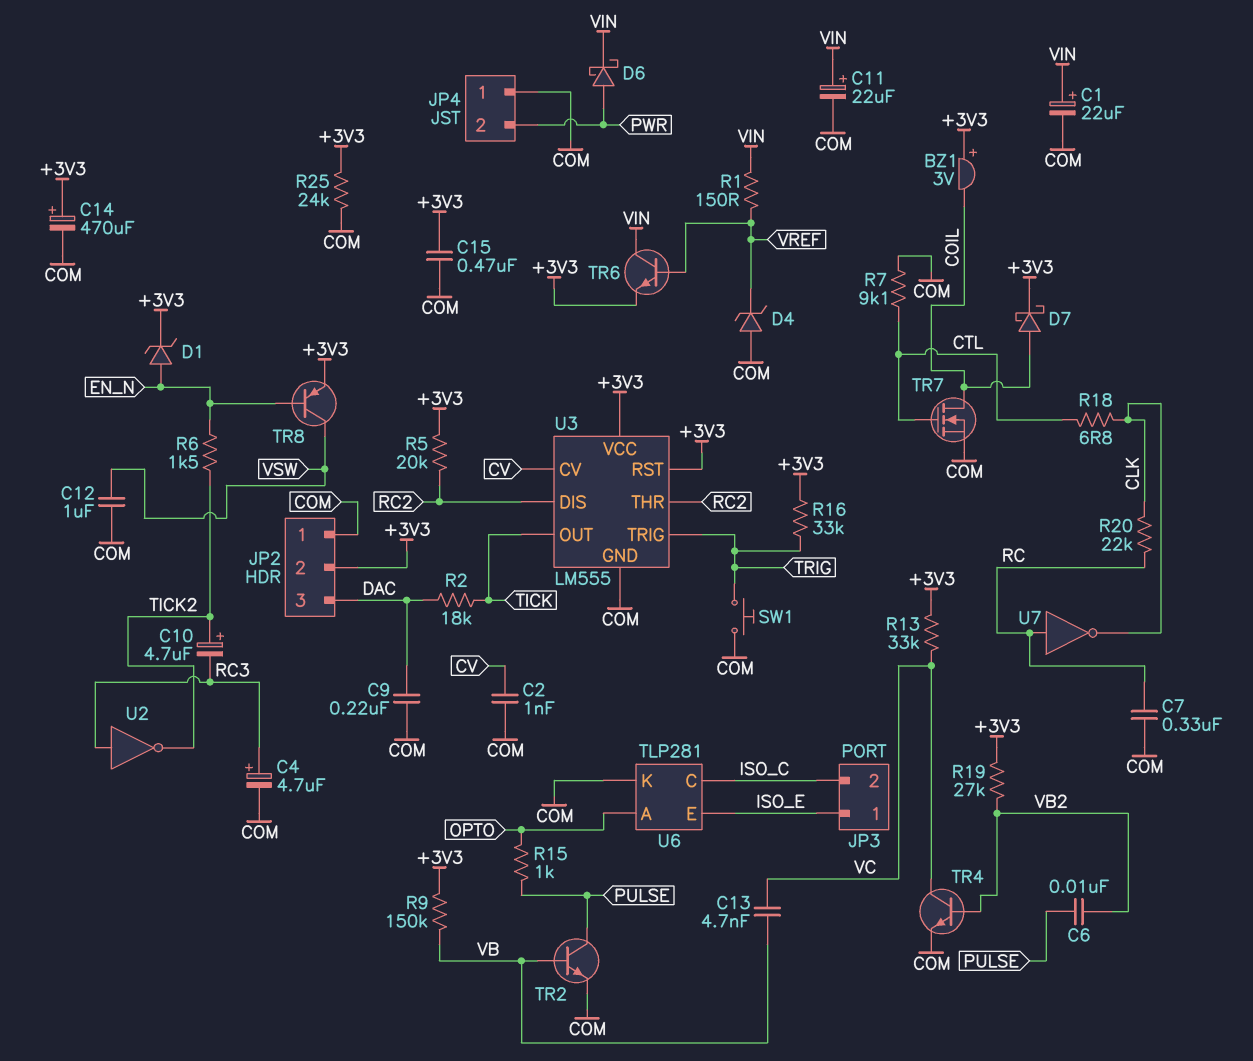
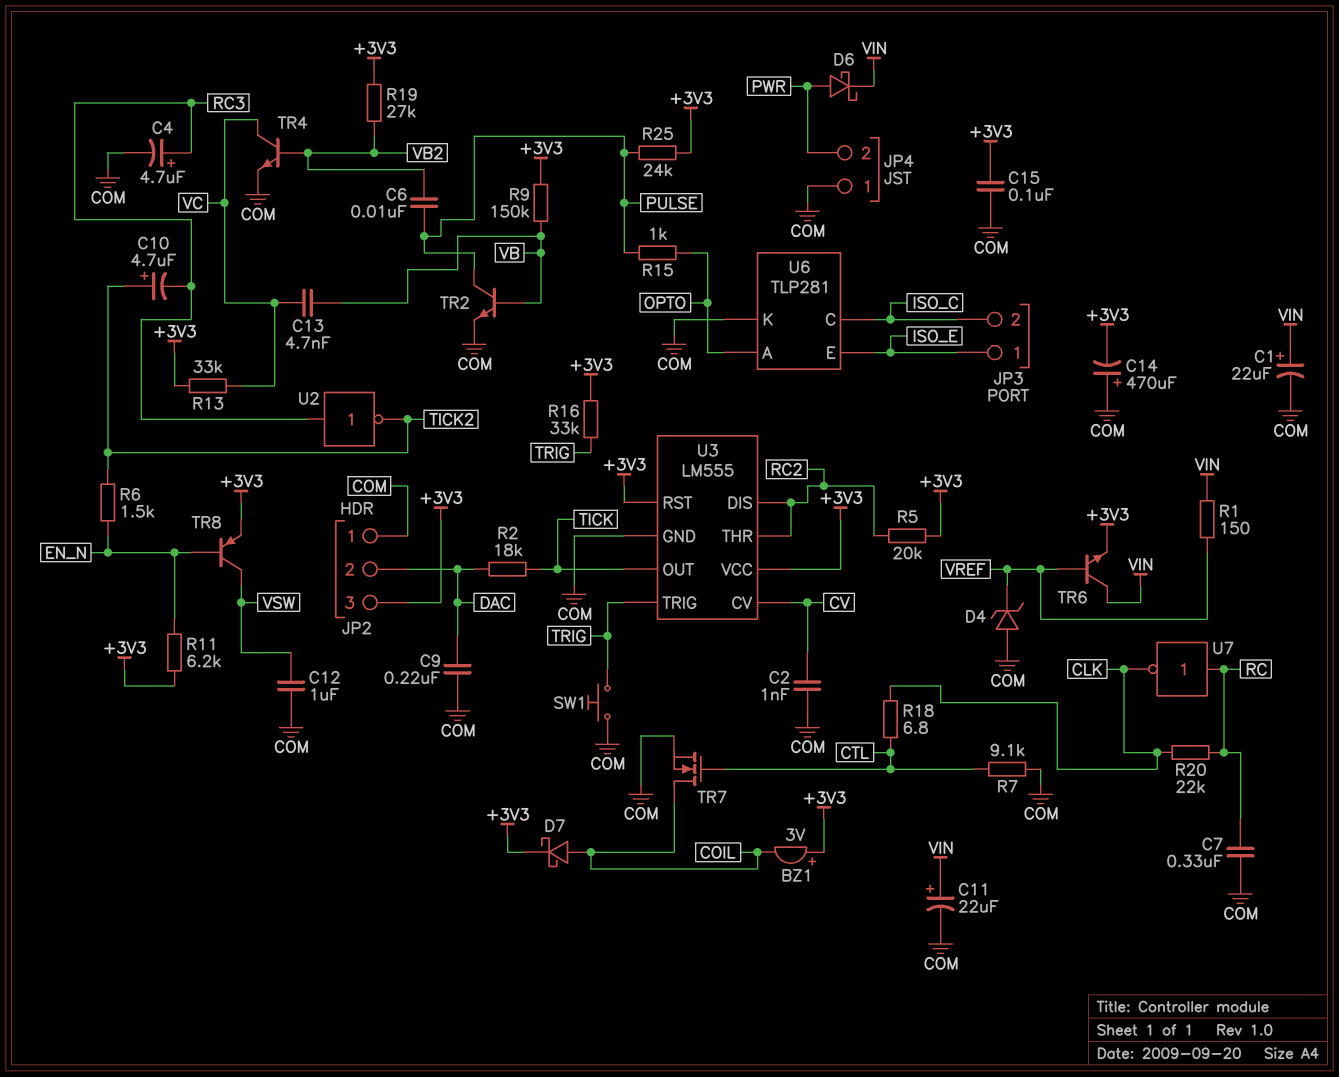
C14: 470uF (plus +3V3, minus COM) -> 470uF (plus COM, minus +3V3)
C15: 470nF (+3V3, COM) -> 100nF (+3V3, COM)
D1: zener (A EN_N, K +3V3) -> none
JP2 pin 2: +3V3 -> DAC
JP2 pin 3: DAC -> +3V3
R11: none -> 6.2k (+3V3, EN_N)
R25: 24k (+3V3, COM) -> 24k (+3V3, PULSE)

